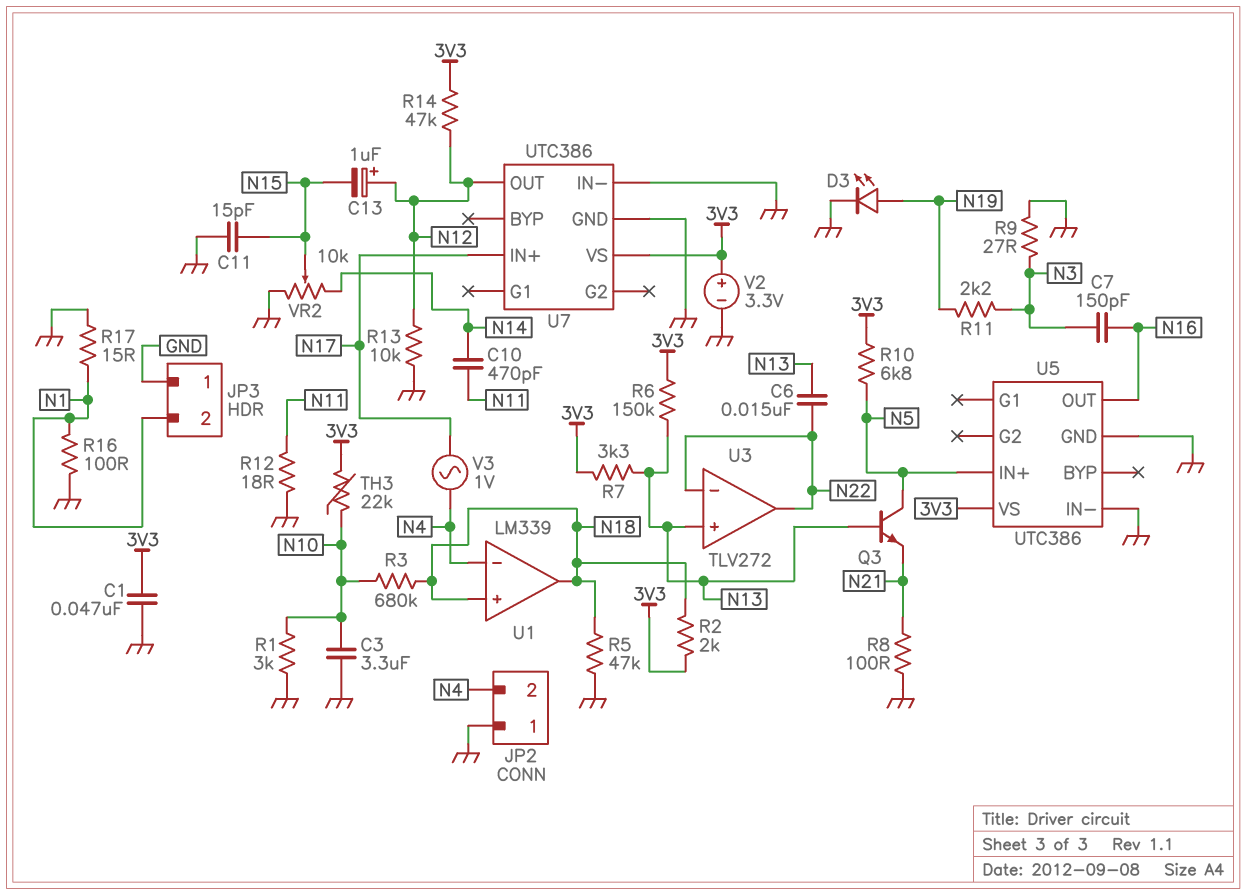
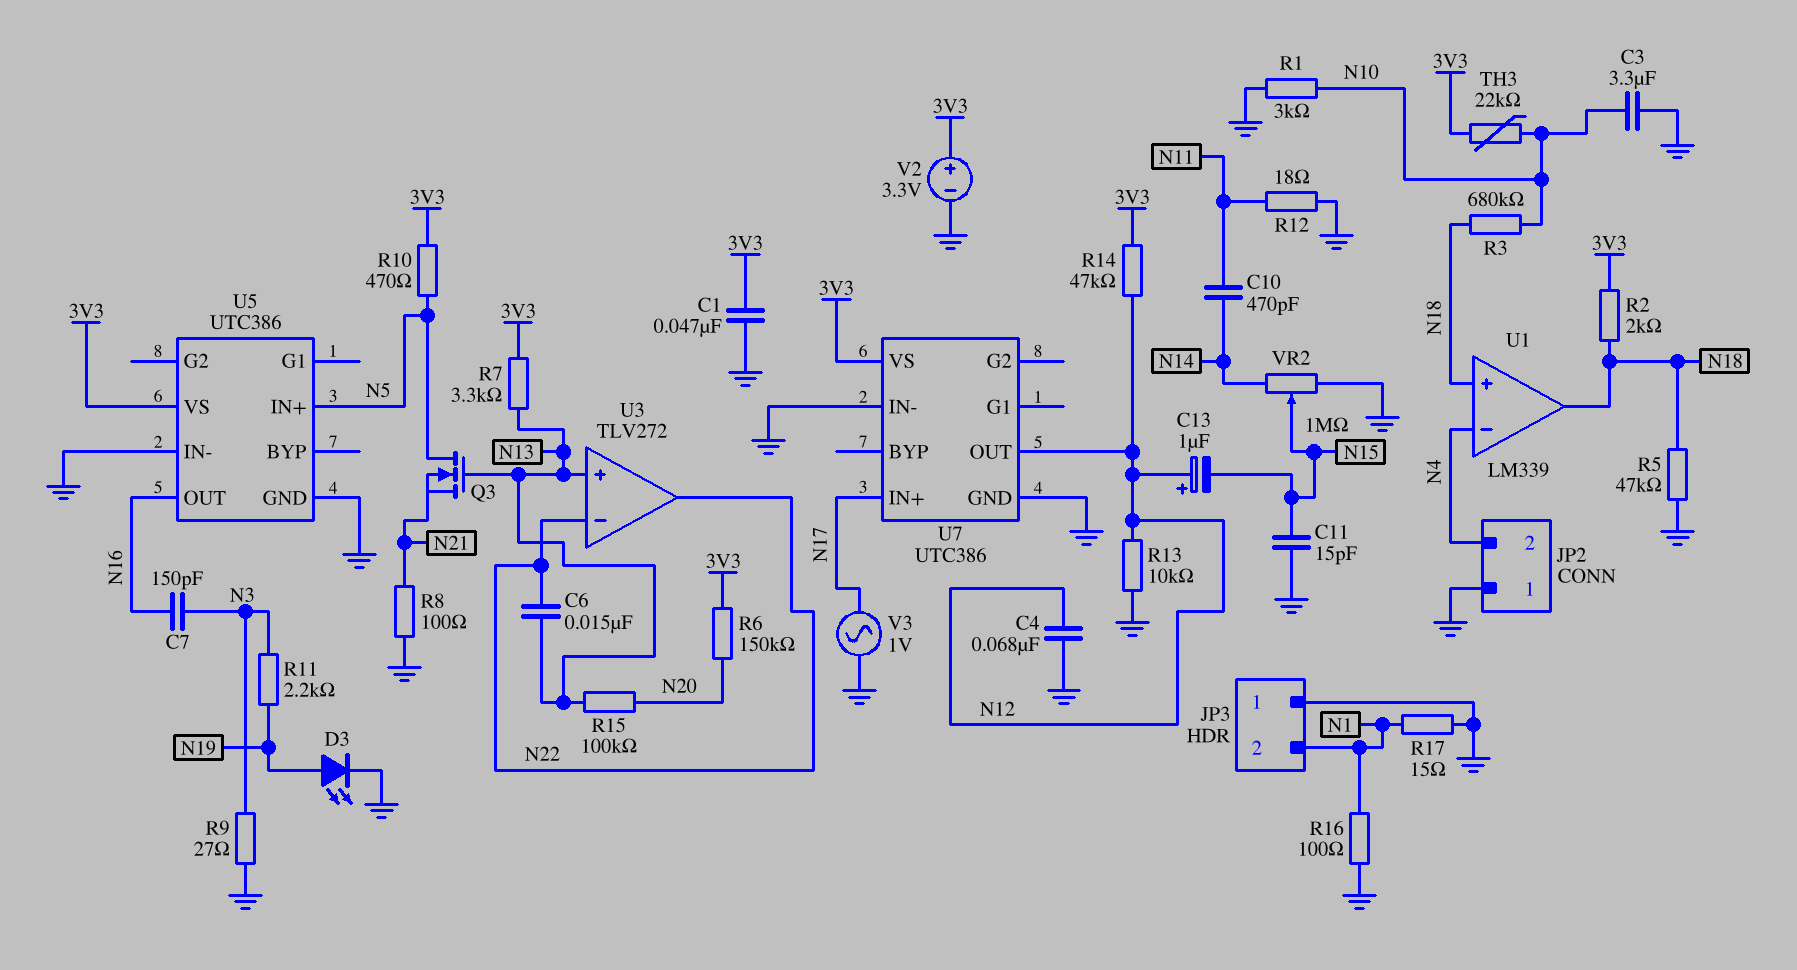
C4: none -> 68nF (GND, N12)
Q3: NPN (B N13, C N5, E N21) -> NMOS (G N13, D N5, S N21)
R6: 150k (3V3, N13) -> 150k (3V3, N20)
R10: 6.8k (3V3, N5) -> 470 (3V3, N5)
R15: none -> 100k (N13, N20)
V3: AC 1V (N4, N17) -> AC 1V (GND, N17)
VR2: 10k (GND, N14, wiper N15) -> 1M (GND, N14, wiper N15)

